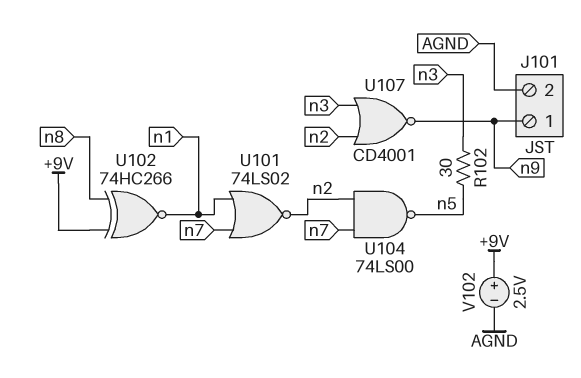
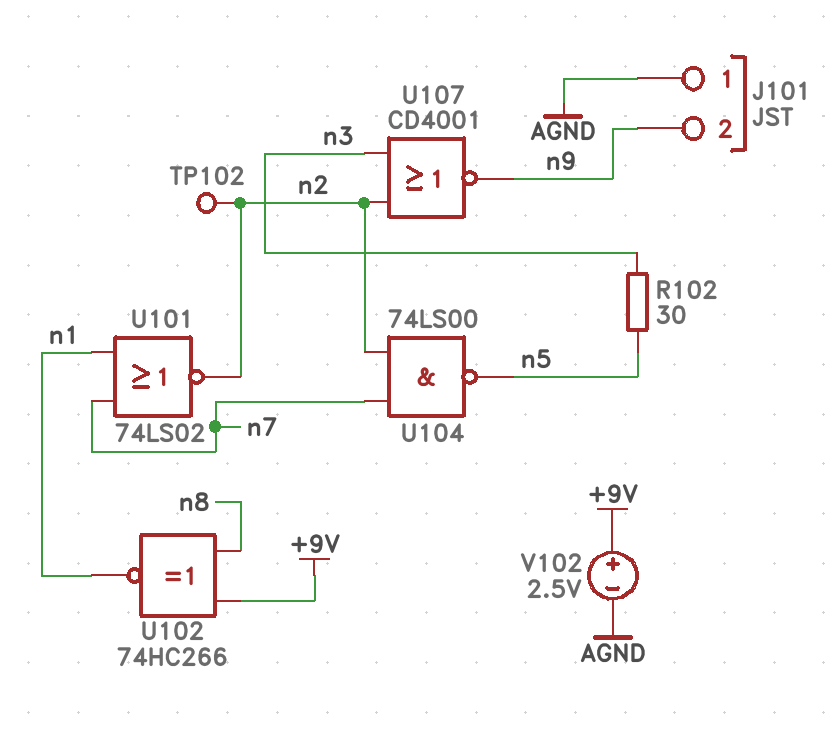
J101 pin 1: n9 -> AGND
J101 pin 2: AGND -> n9
TP102: none -> test point (n2)

